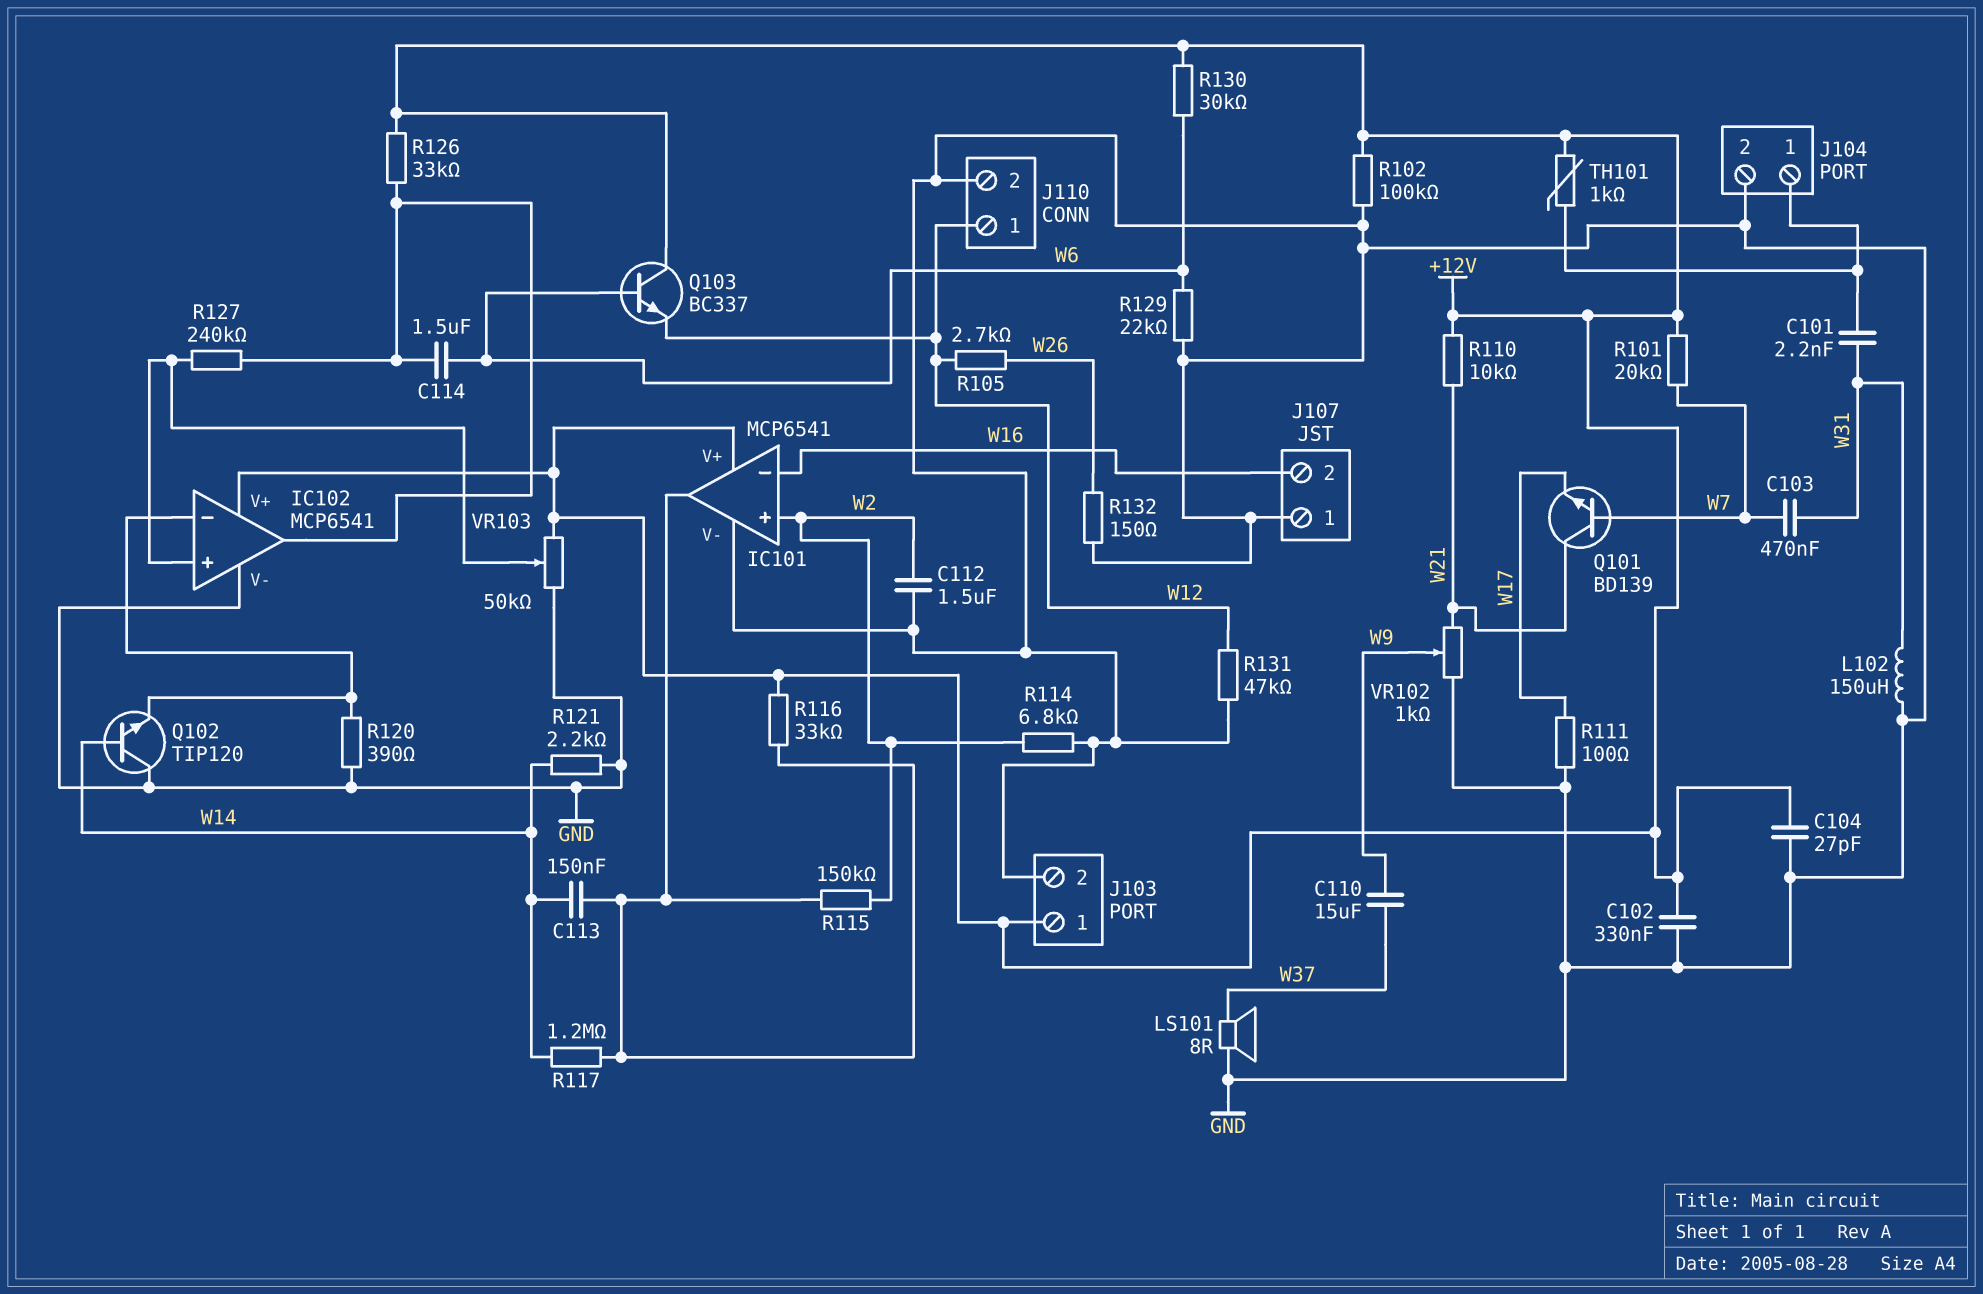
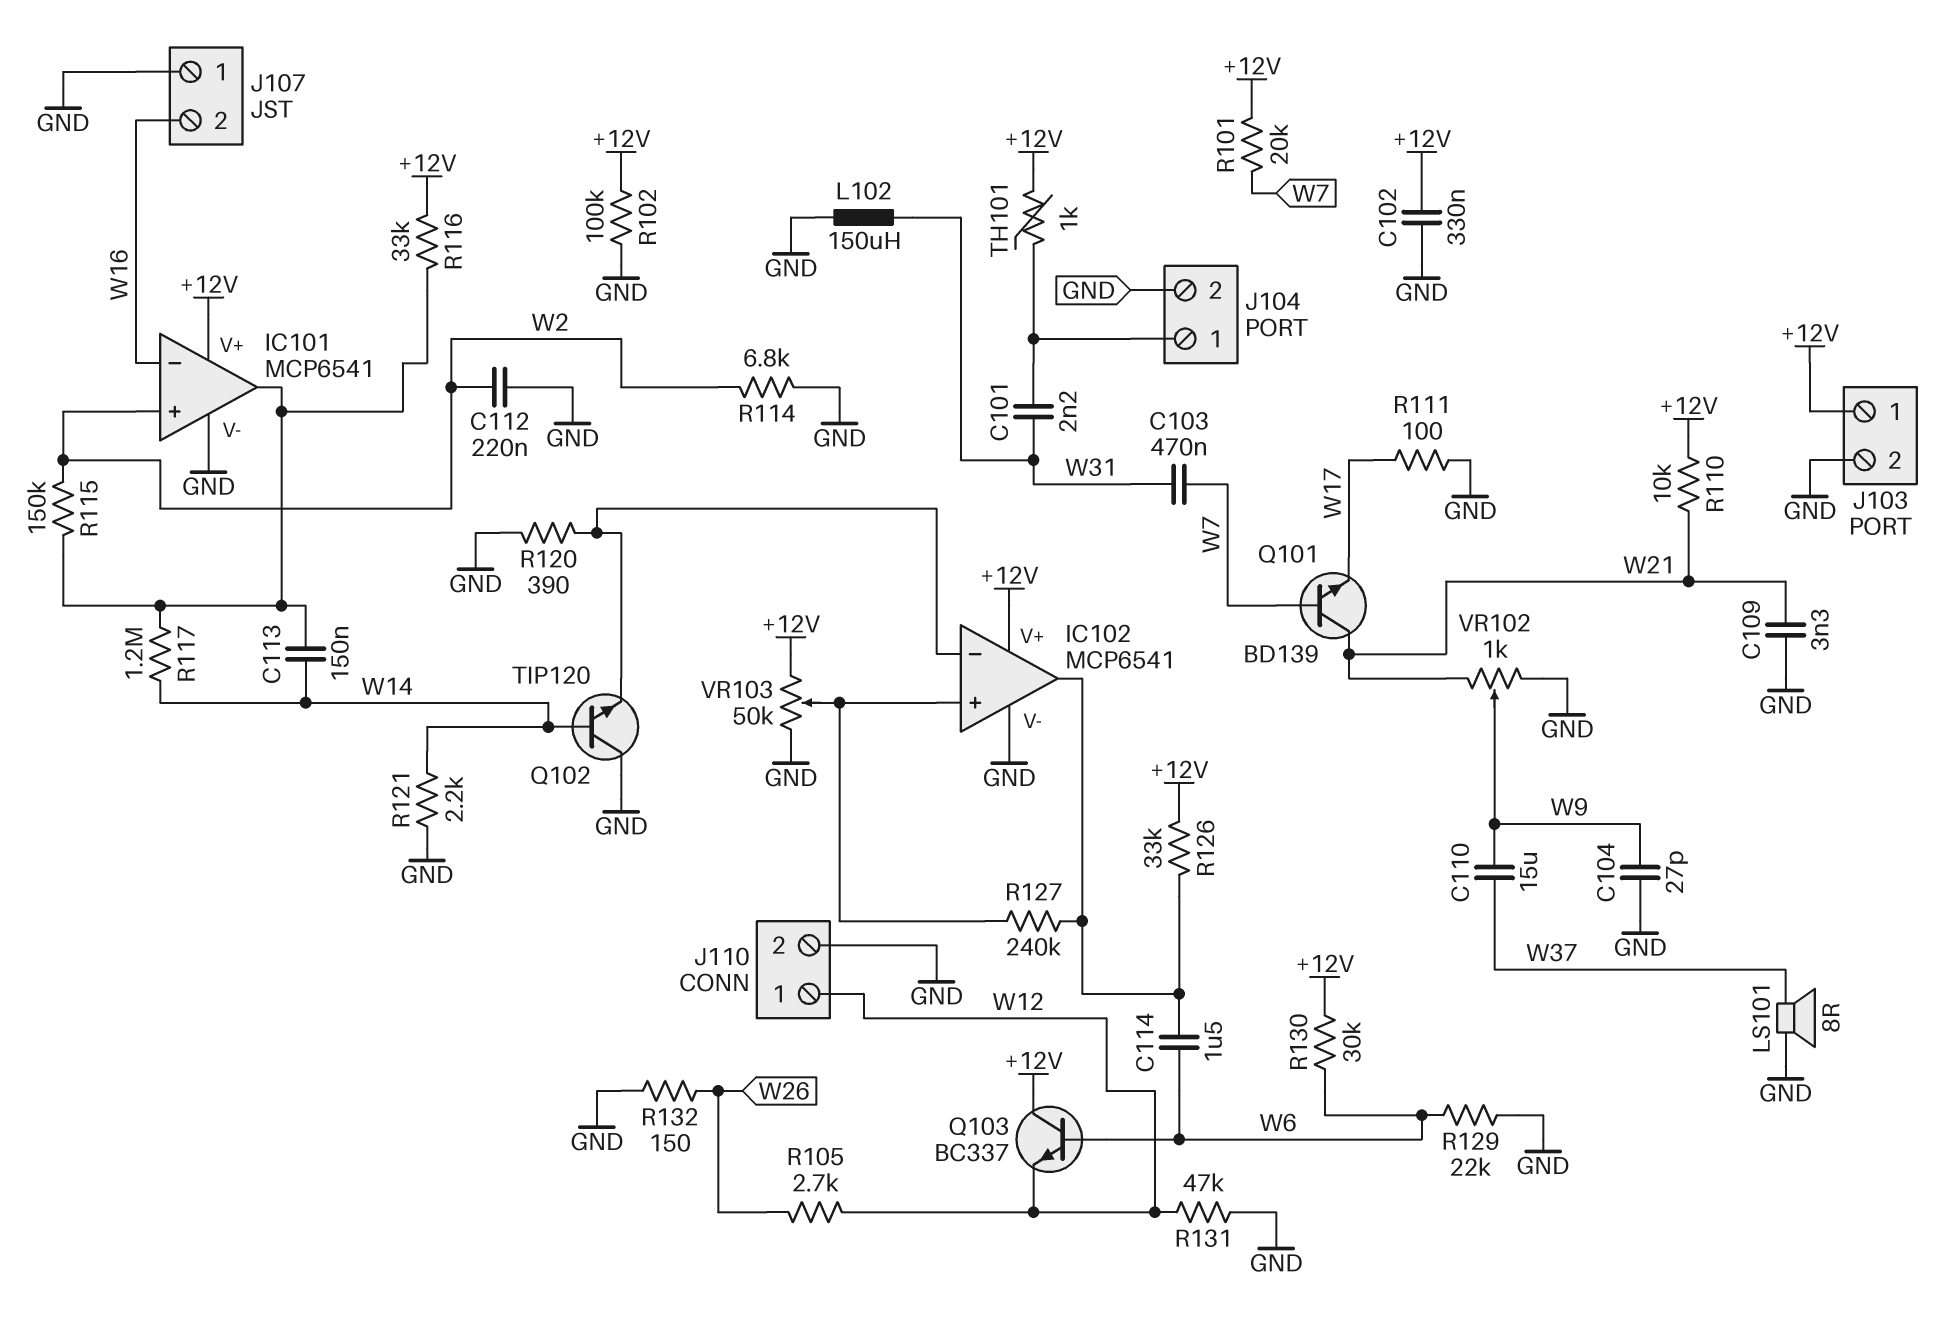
C104: 27pF (+12V, GND) -> 27pF (GND, W9)
C109: none -> 3.3nF (GND, W21)
C112: 1.5uF (GND, W2) -> 220nF (GND, W2)

